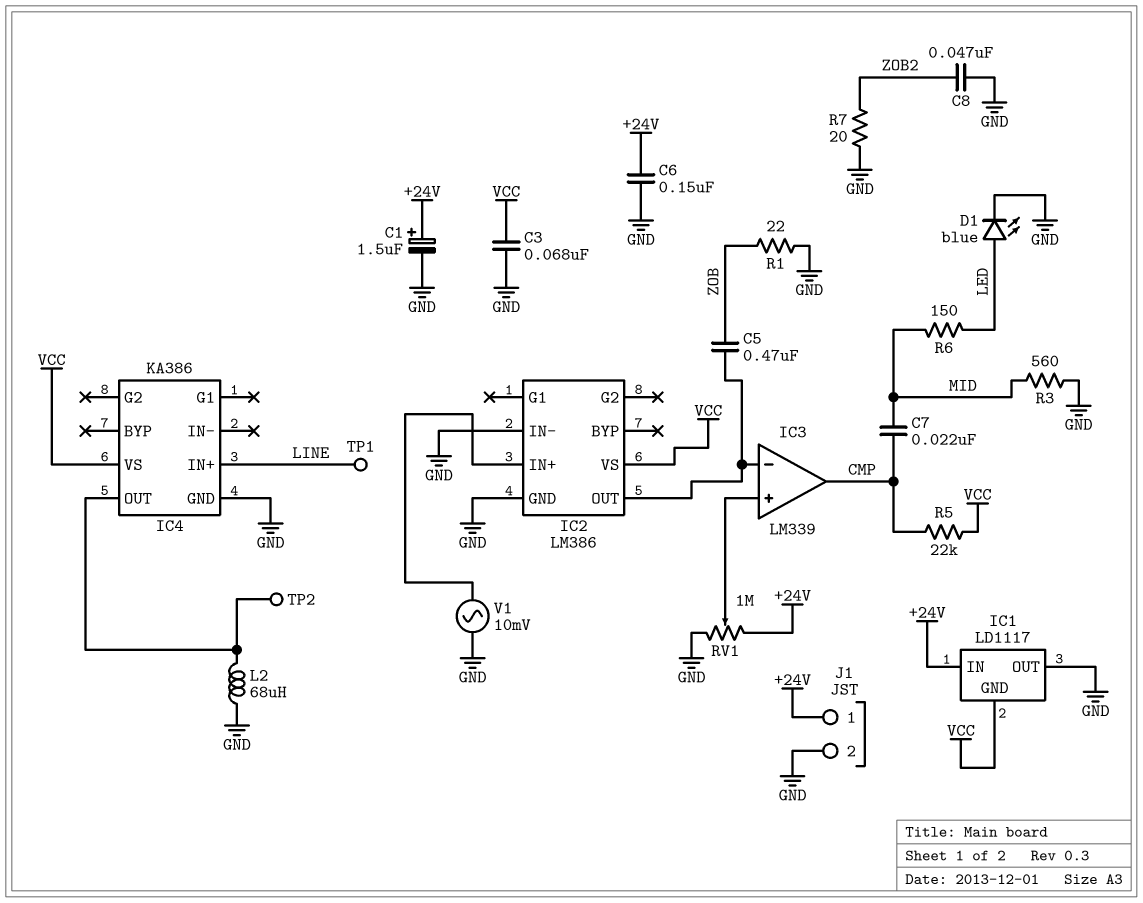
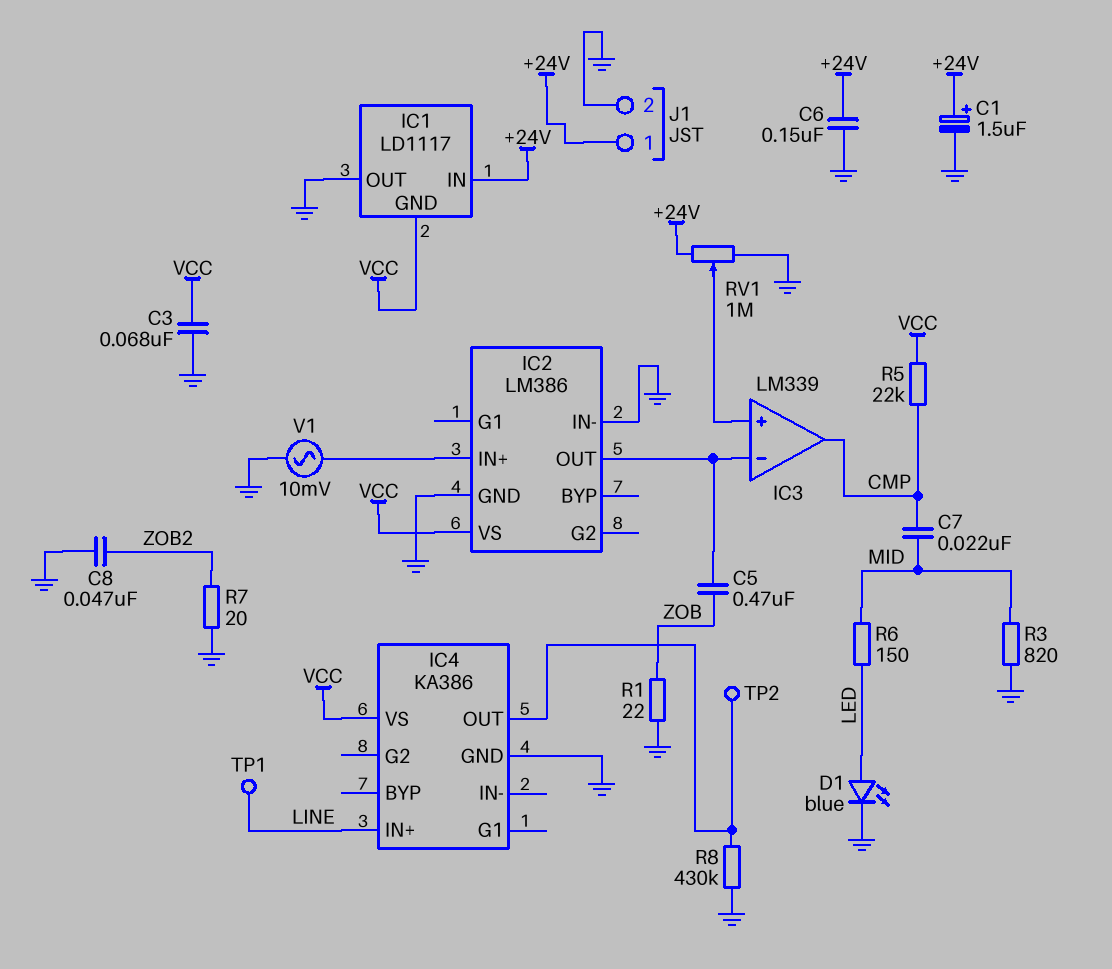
L2: 68uH (GND, IC4/OUT) -> none
R3: 560 (GND, MID) -> 820 (GND, MID)
R8: none -> 430k (GND, IC4/OUT)

